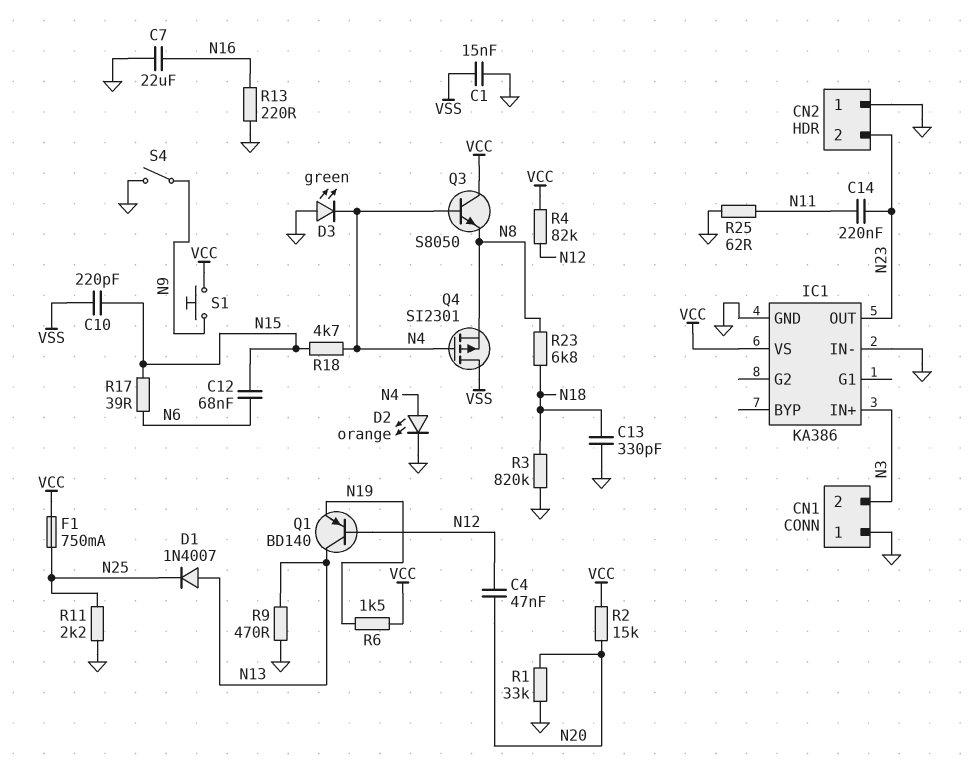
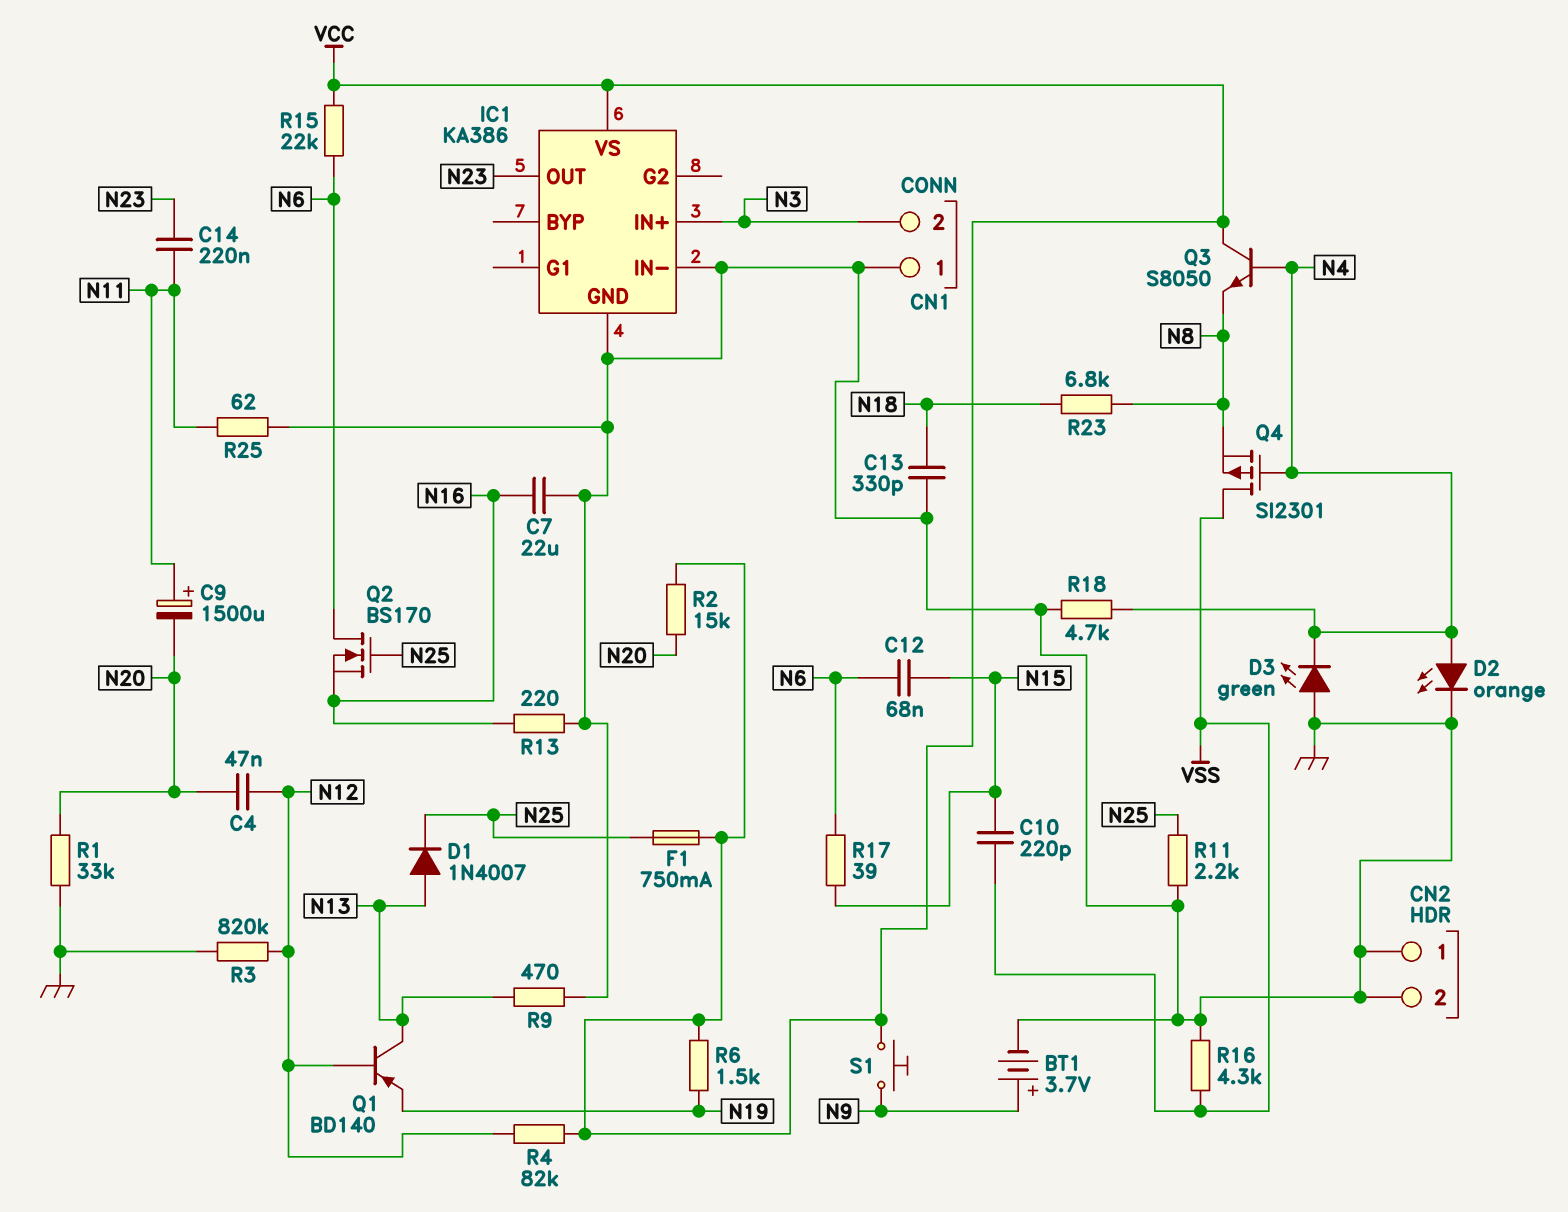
BT1: none -> 3.7V (plus N9, minus GND)
C1: 15nF (GND, VSS) -> none
C9: none -> 1500uF (plus N11, minus N20)
CN2 pin 2: N23 -> GND
Q2: none -> NMOS BS170 (G N25, D N6, S N16)
R3: 820k (GND, N18) -> 820k (GND, N12)
R15: none -> 22k (N6, VCC)
R16: none -> 4.3k (GND, VSS)
R18: 4.7k (N4, N15) -> 4.7k (GND, N4)
S4: switch (GND, N9) -> none

